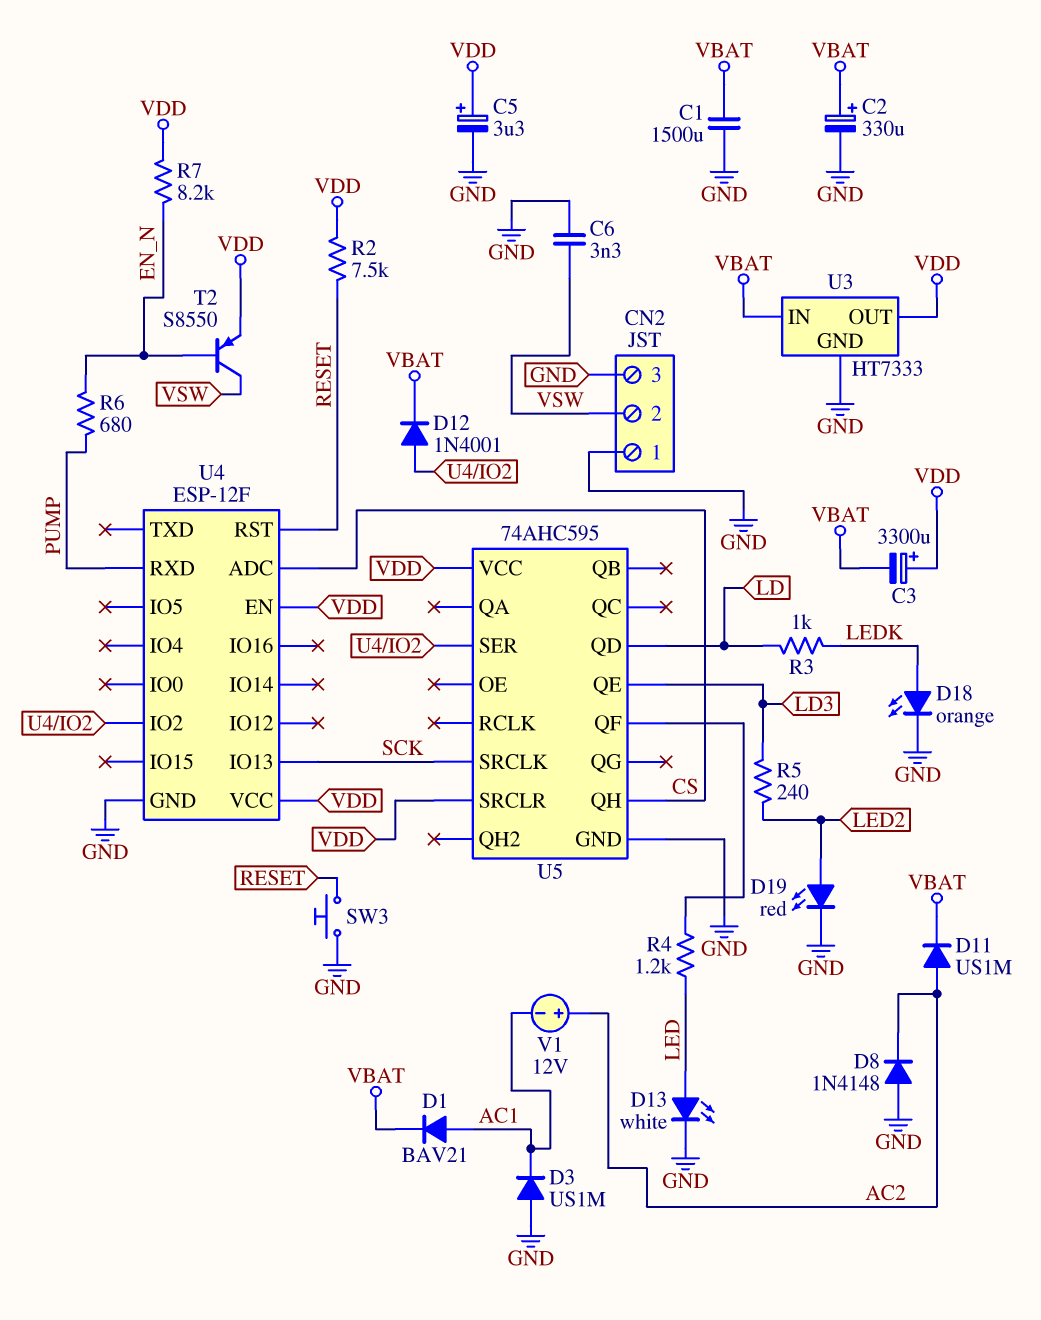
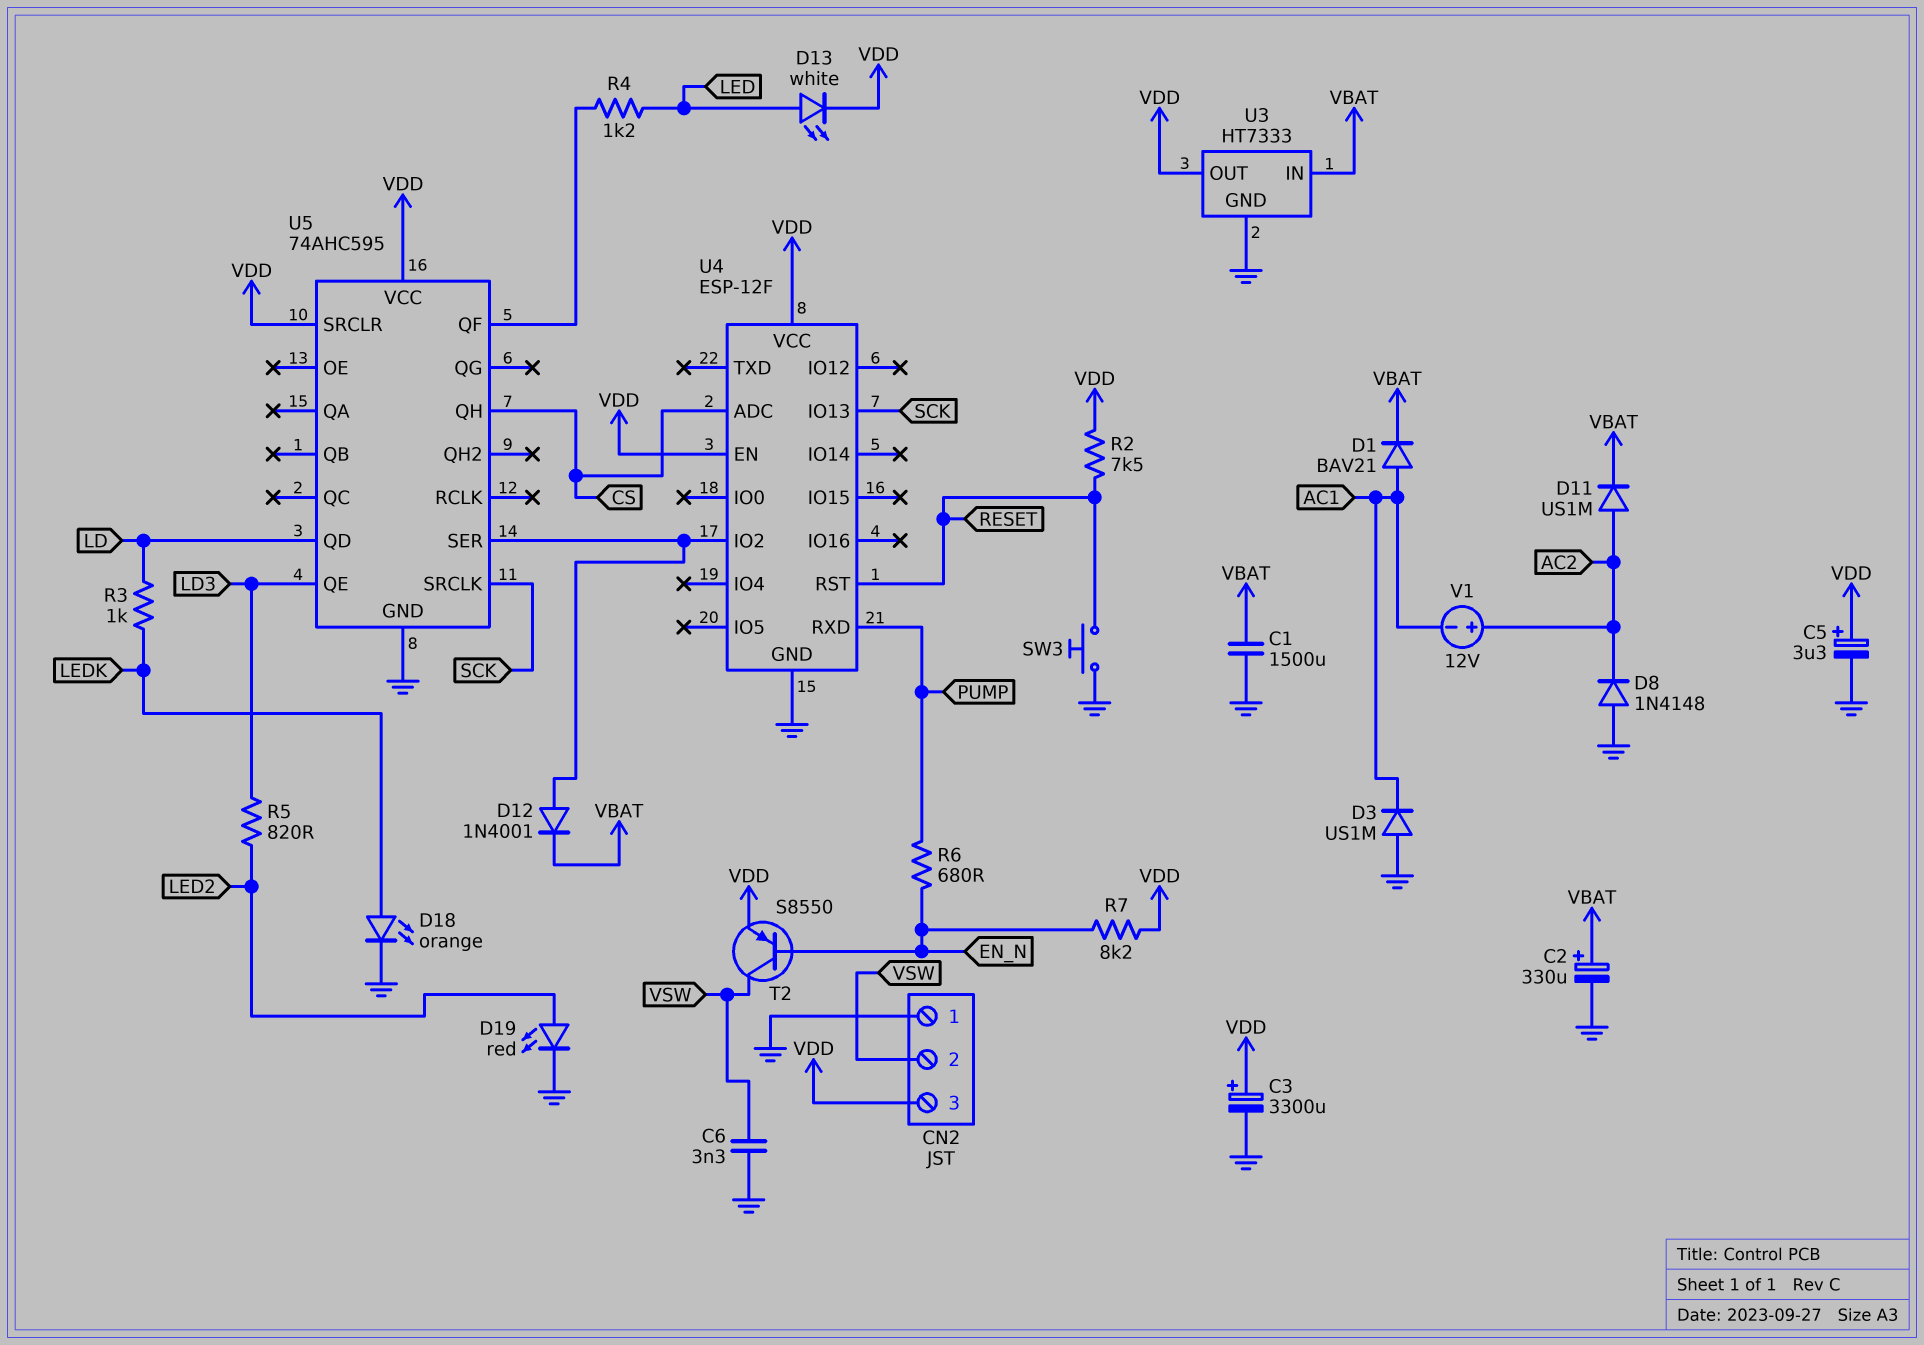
C3: 3300uF (plus VDD, minus VBAT) -> 3300uF (plus VDD, minus GND)
CN2 pin 3: GND -> VDD
D13: LED white (A LED, K GND) -> LED white (A LED, K VDD)
R5: 240 (LD3, LED2) -> 820 (LD3, LED2)

